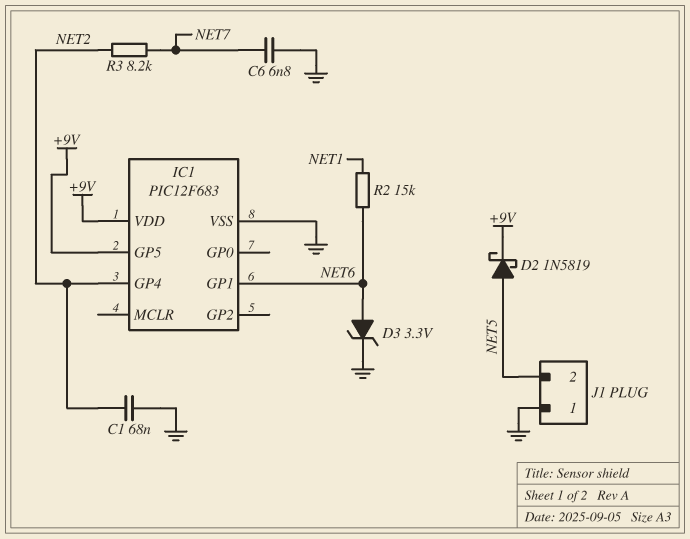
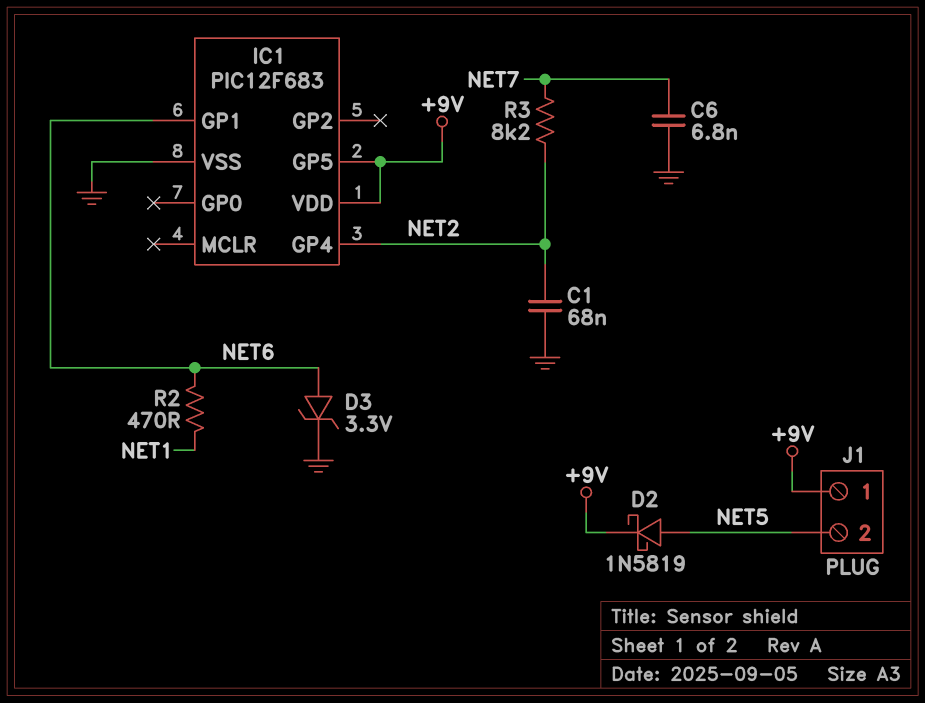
J1 pin 1: GND -> +9V
R2: 15k (NET1, NET6) -> 470 (NET1, NET6)

